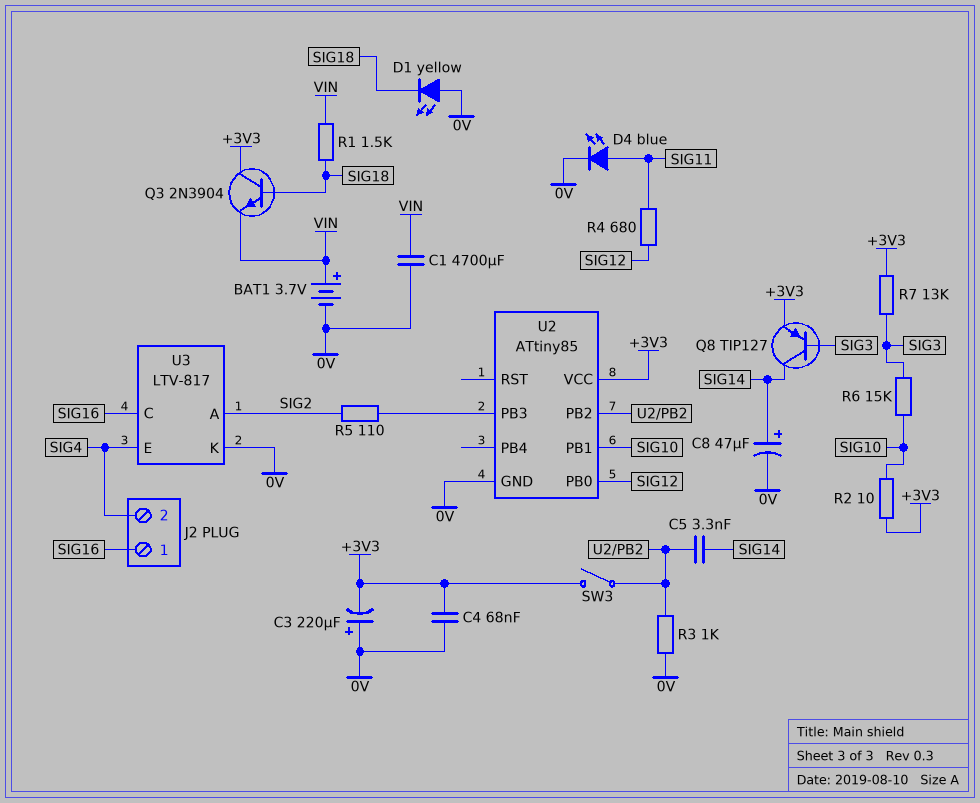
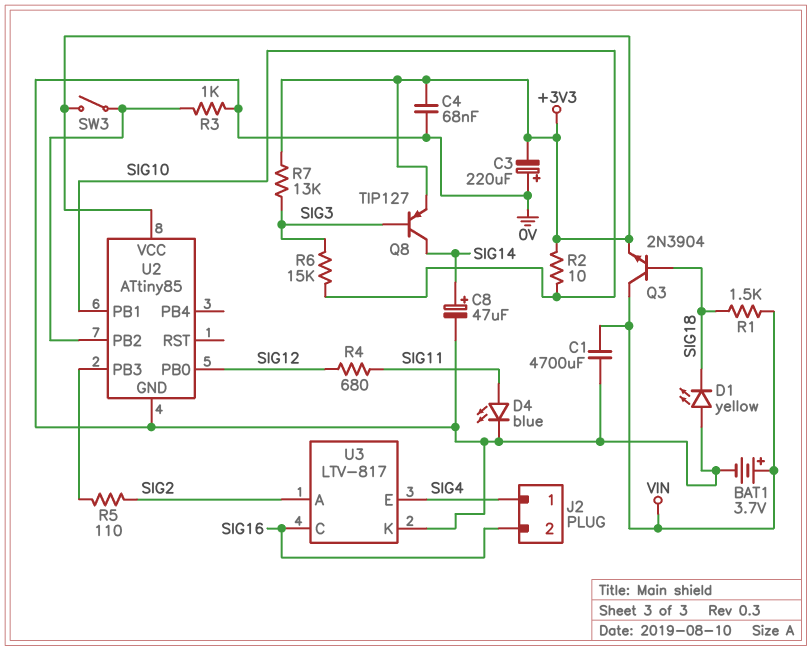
C5: 3.3nF (SIG14, U2/PB2) -> none
J2 pin 1: SIG16 -> SIG4
J2 pin 2: SIG4 -> SIG16
Q3: NPN 2N3904 (B SIG18, C +3V3, E VIN) -> NPN 2N3904 (B SIG18, C VIN, E +3V3)

